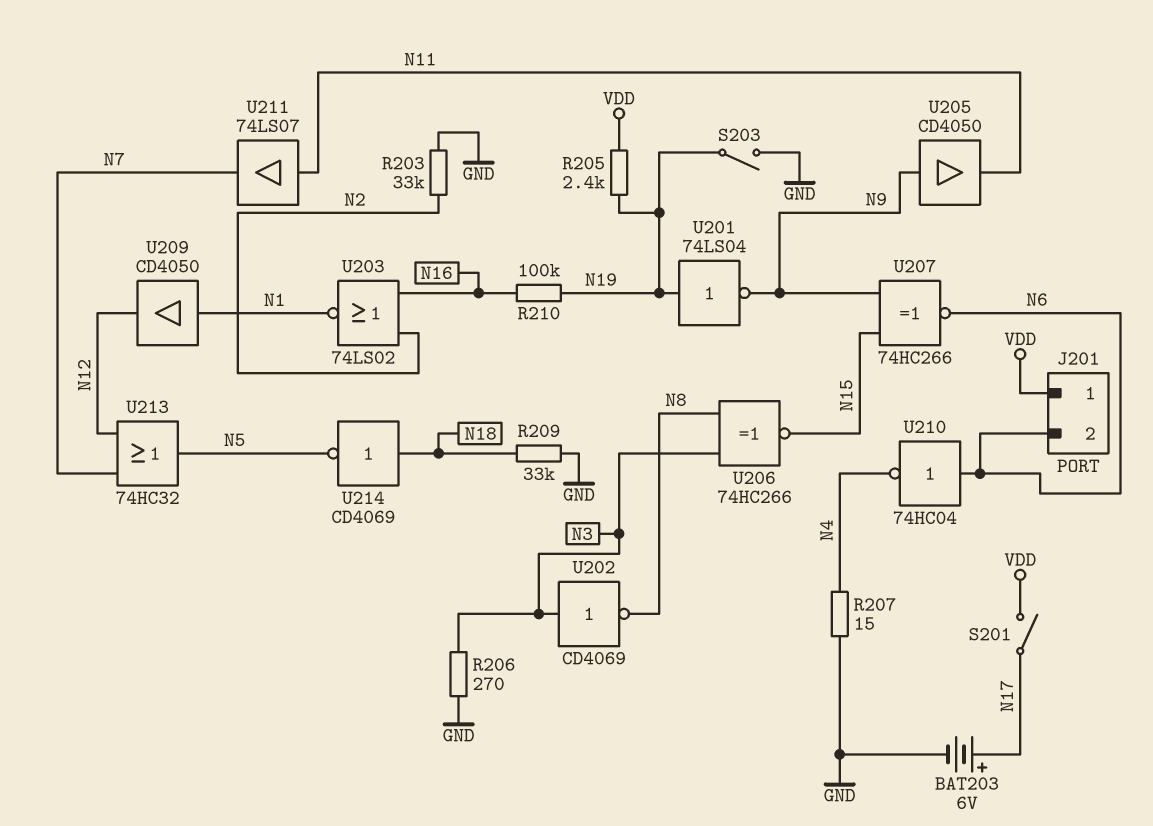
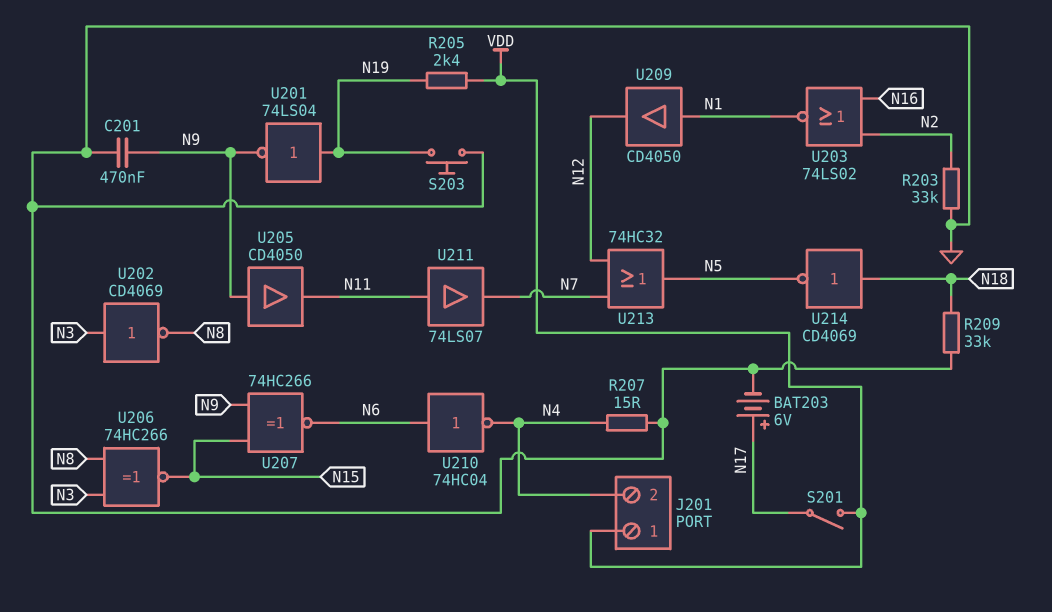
C201: none -> 470nF (GND, N9)
J201 pin 2: N6 -> N4
R206: 270 (GND, N3) -> none
R210: 100k (N16, N19) -> none
S203: switch (GND, N19) -> button (GND, N19)

